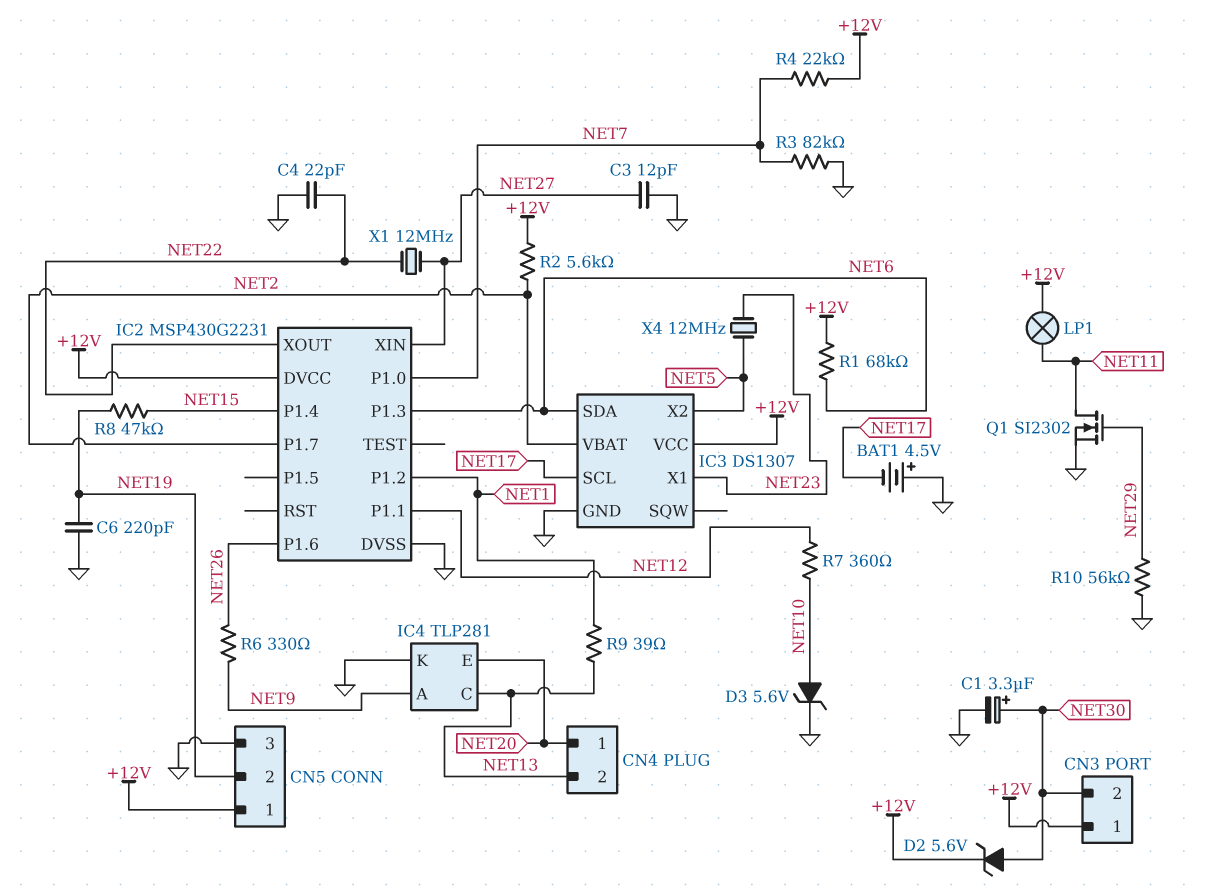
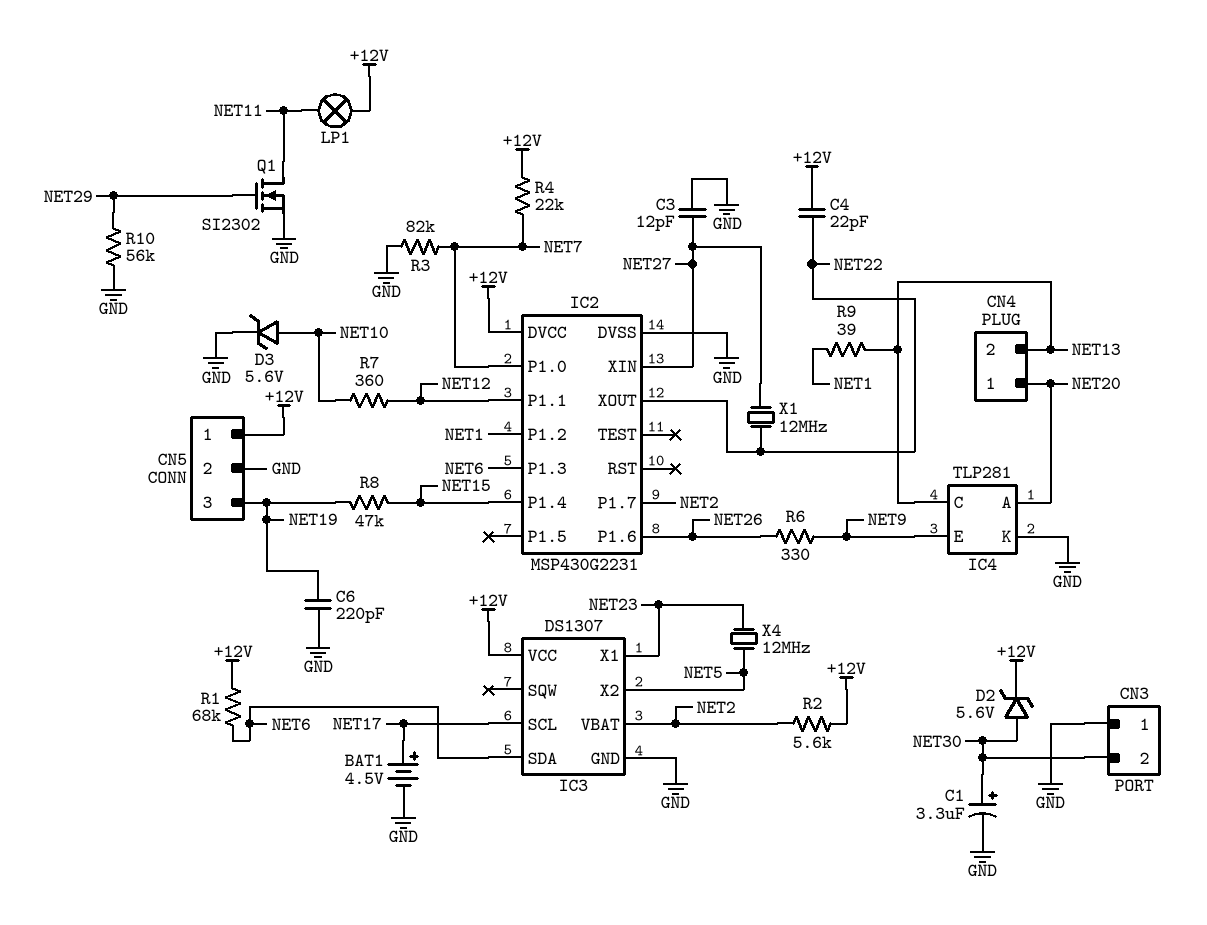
BAT1: 4.5V (plus GND, minus NET17) -> 4.5V (plus NET17, minus GND)
C4: 22pF (GND, NET22) -> 22pF (+12V, NET22)
CN3 pin 1: +12V -> GND
CN5 pin 2: NET19 -> GND
CN5 pin 3: GND -> NET19
IC4 pin A: NET9 -> NET20
IC4 pin E: NET20 -> NET9

